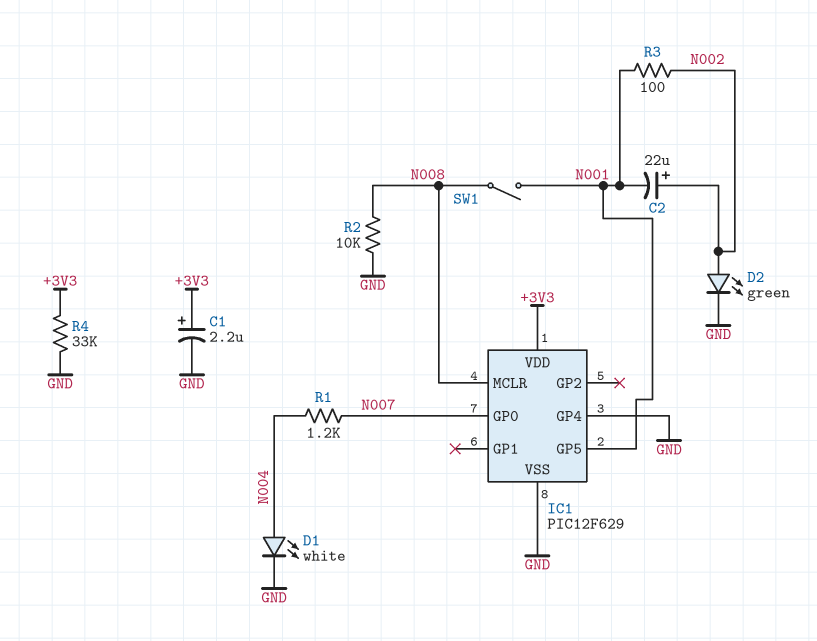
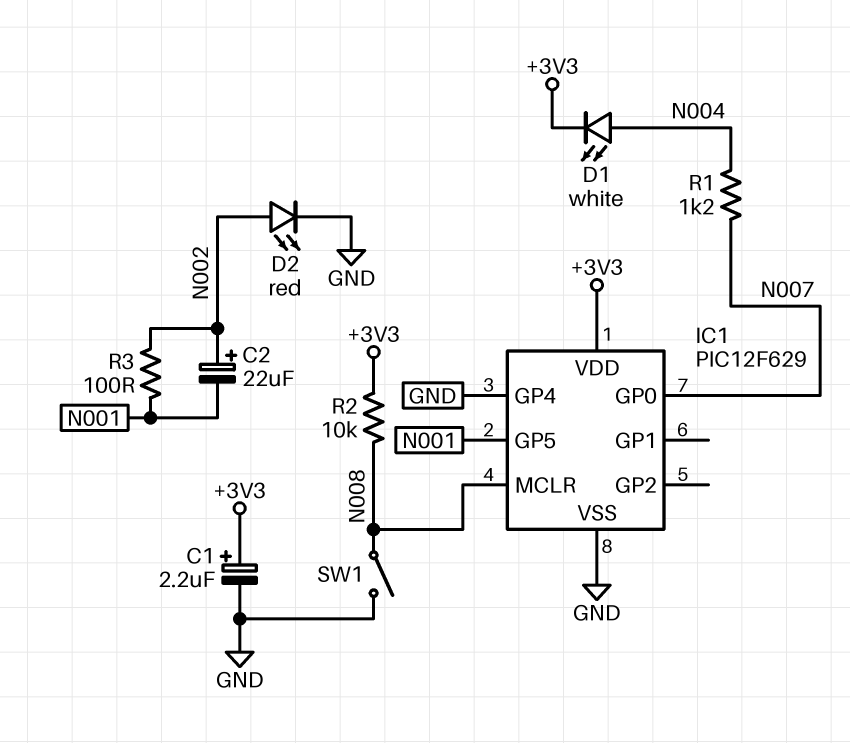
D1: LED white (A N004, K GND) -> LED white (A N004, K +3V3)
D2: LED green (A N002, K GND) -> LED red (A N002, K GND)
R2: 10k (GND, N008) -> 10k (+3V3, N008)
R4: 33k (+3V3, GND) -> none
SW1: switch (N001, N008) -> switch (GND, N008)

